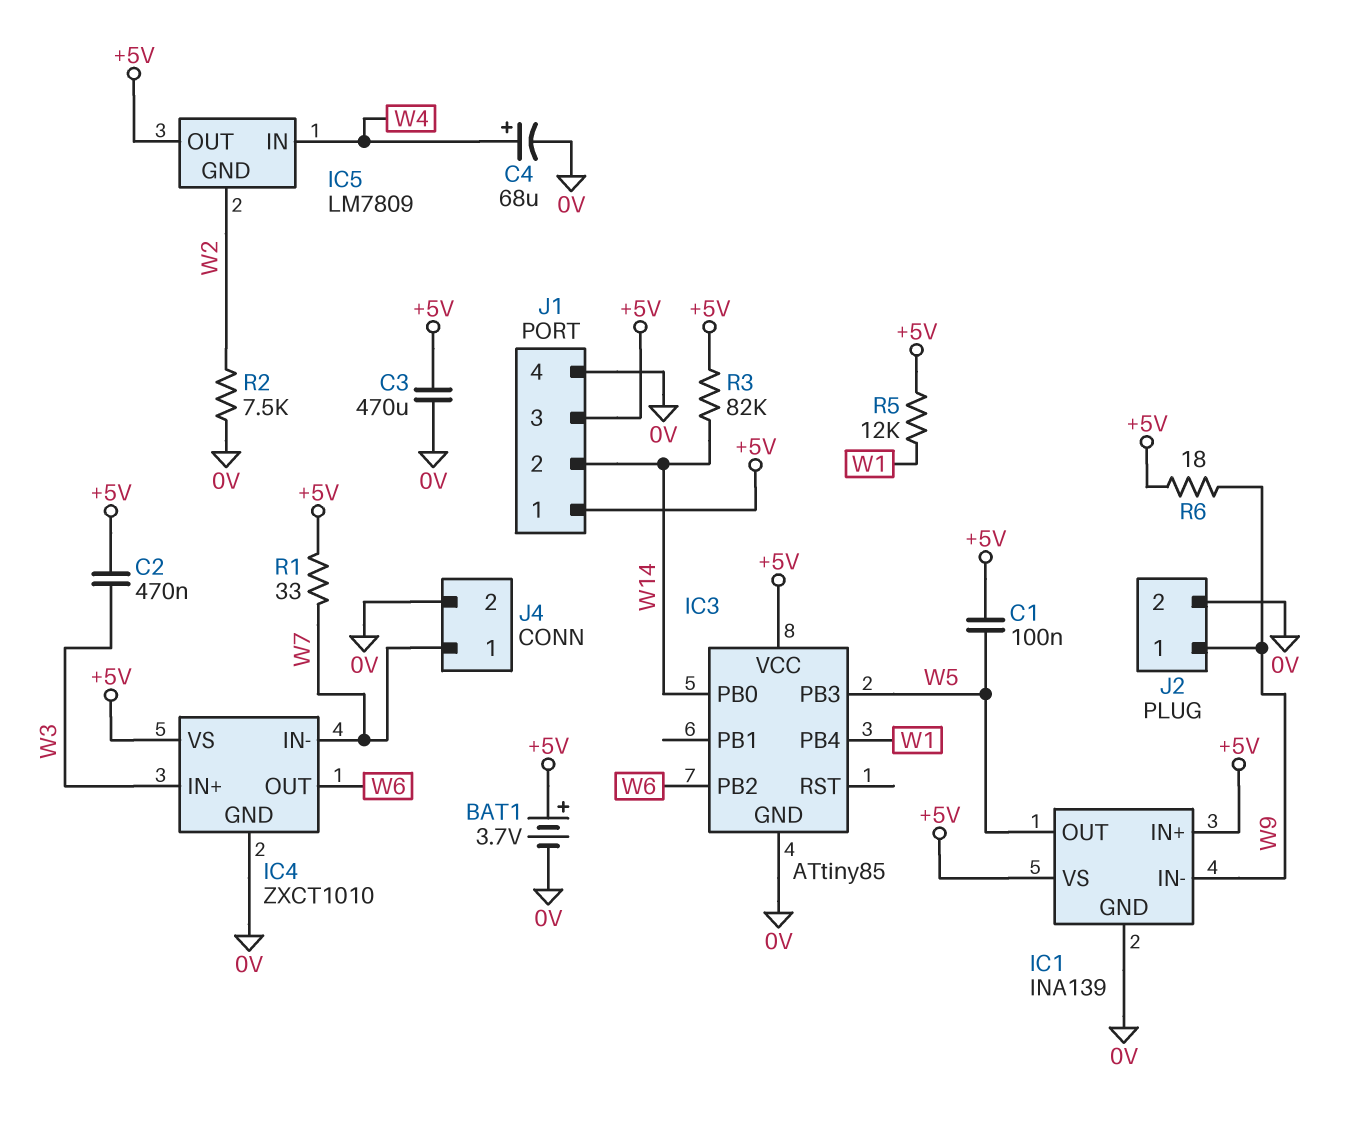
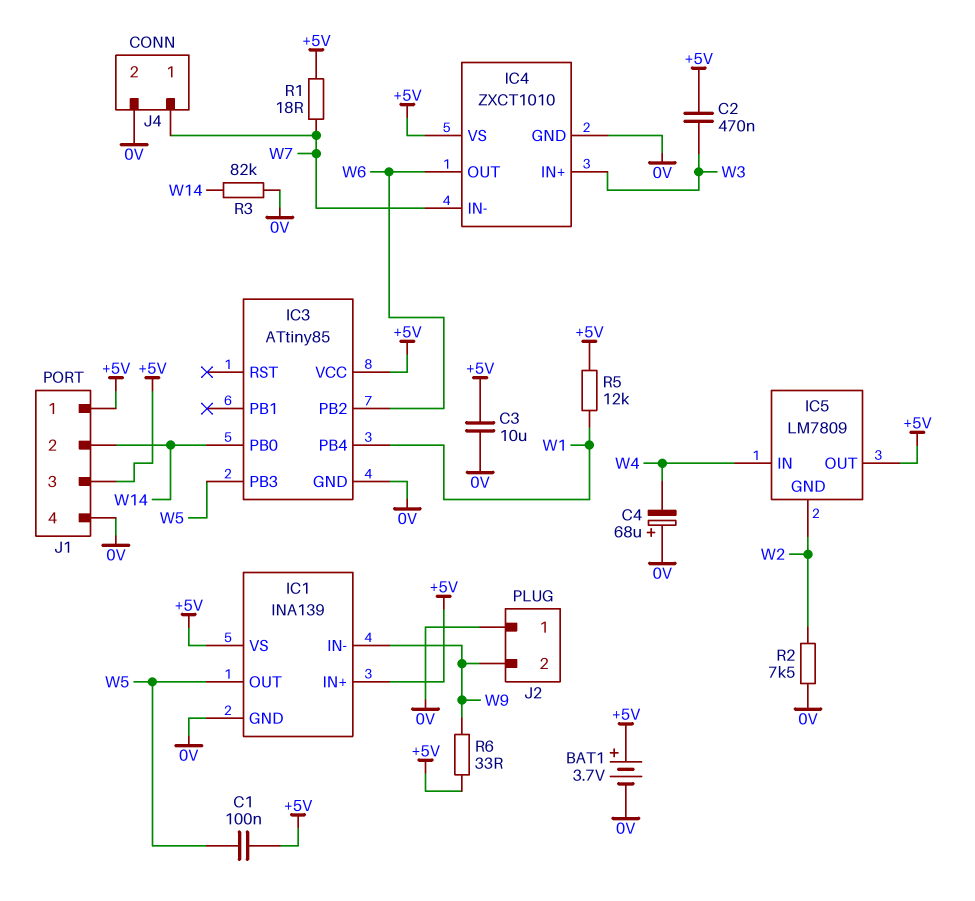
C3: 470uF (+5V, 0V) -> 10uF (+5V, 0V)
C4: 68uF (plus W4, minus 0V) -> 68uF (plus 0V, minus W4)
J2 pin 1: W9 -> 0V
J2 pin 2: 0V -> W9
R1: 33 (+5V, W7) -> 18 (+5V, W7)
R3: 82k (+5V, W14) -> 82k (0V, W14)
R6: 18 (+5V, W9) -> 33 (+5V, W9)

